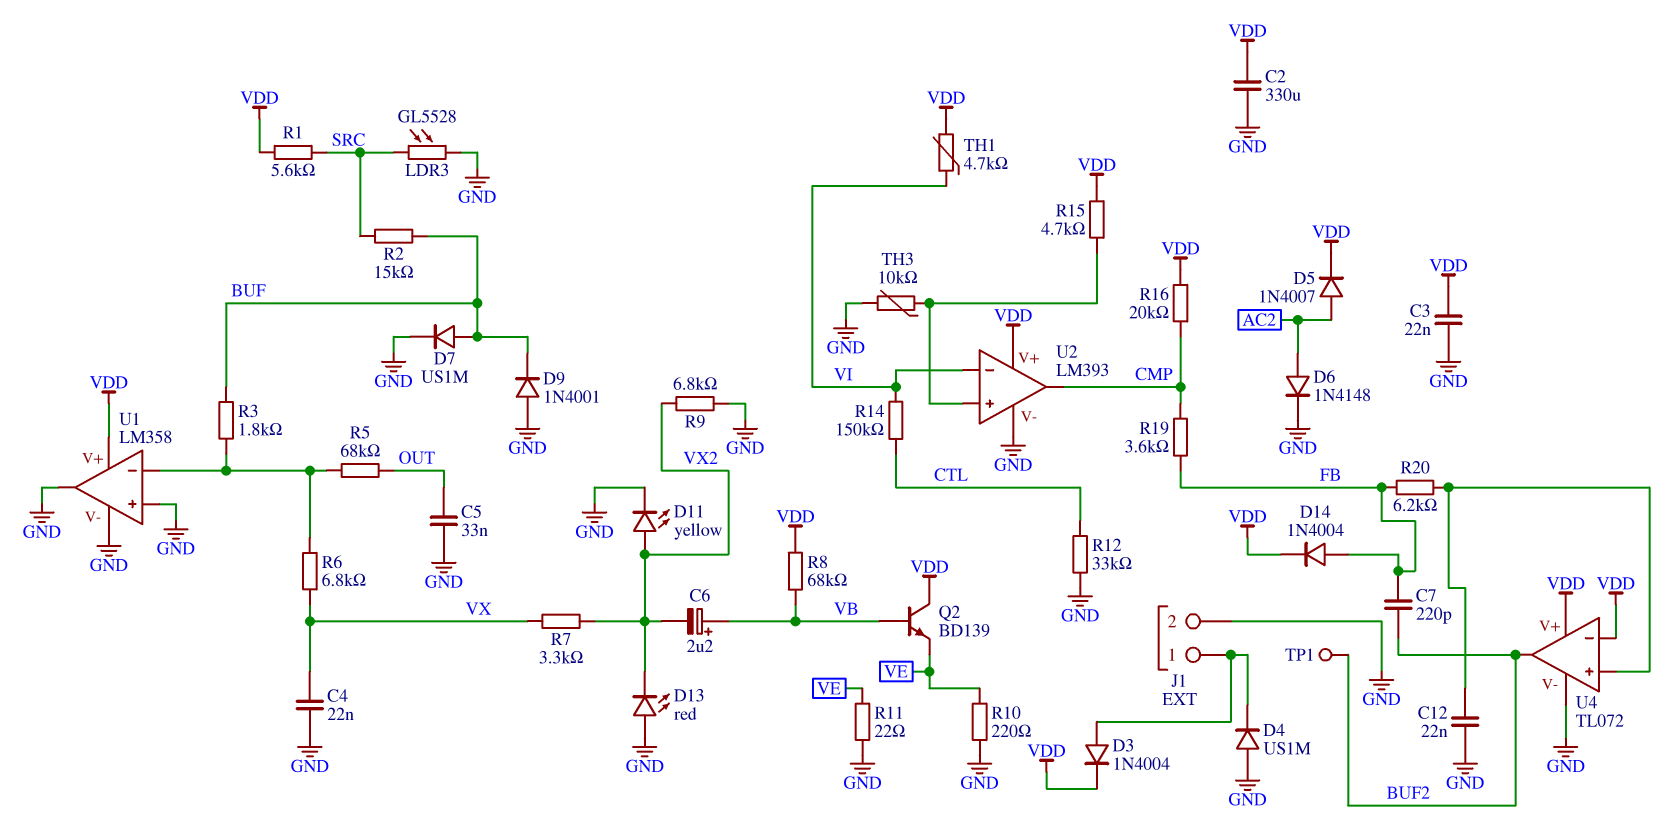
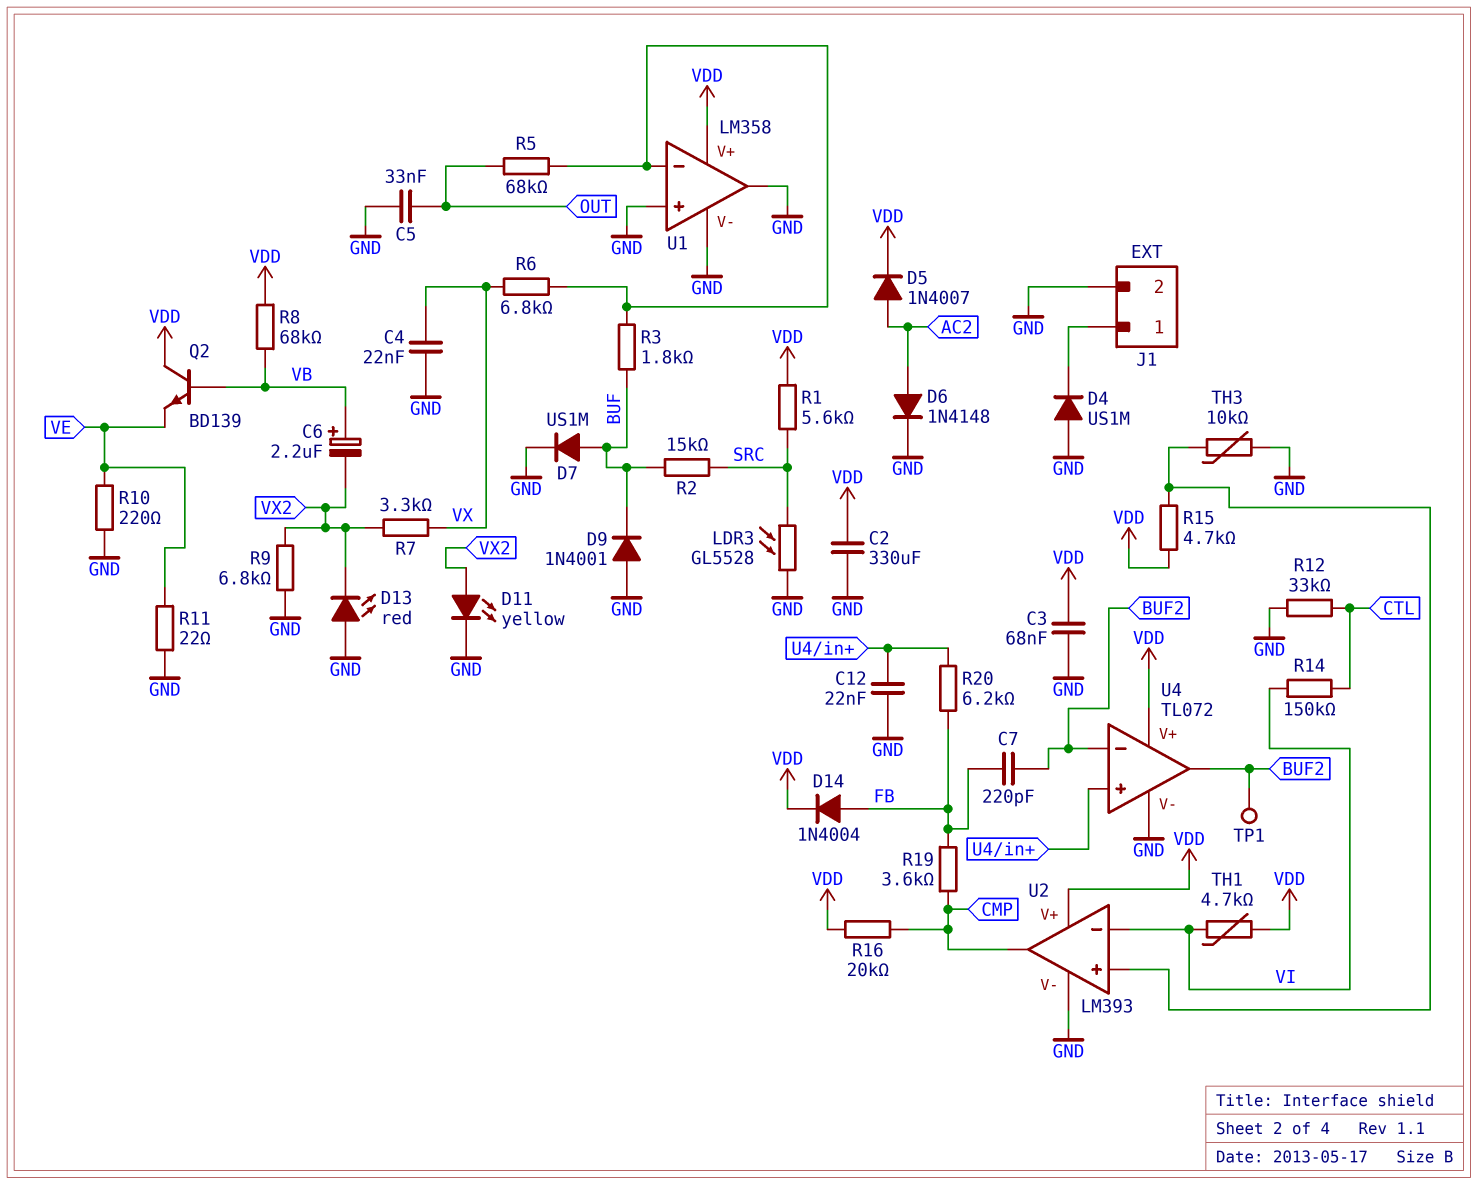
C3: 22nF (GND, VDD) -> 68nF (GND, VDD)
D3: diode 1N4004 (A J1/1, K VDD) -> none
U4 pin in-: VDD -> BUF2

